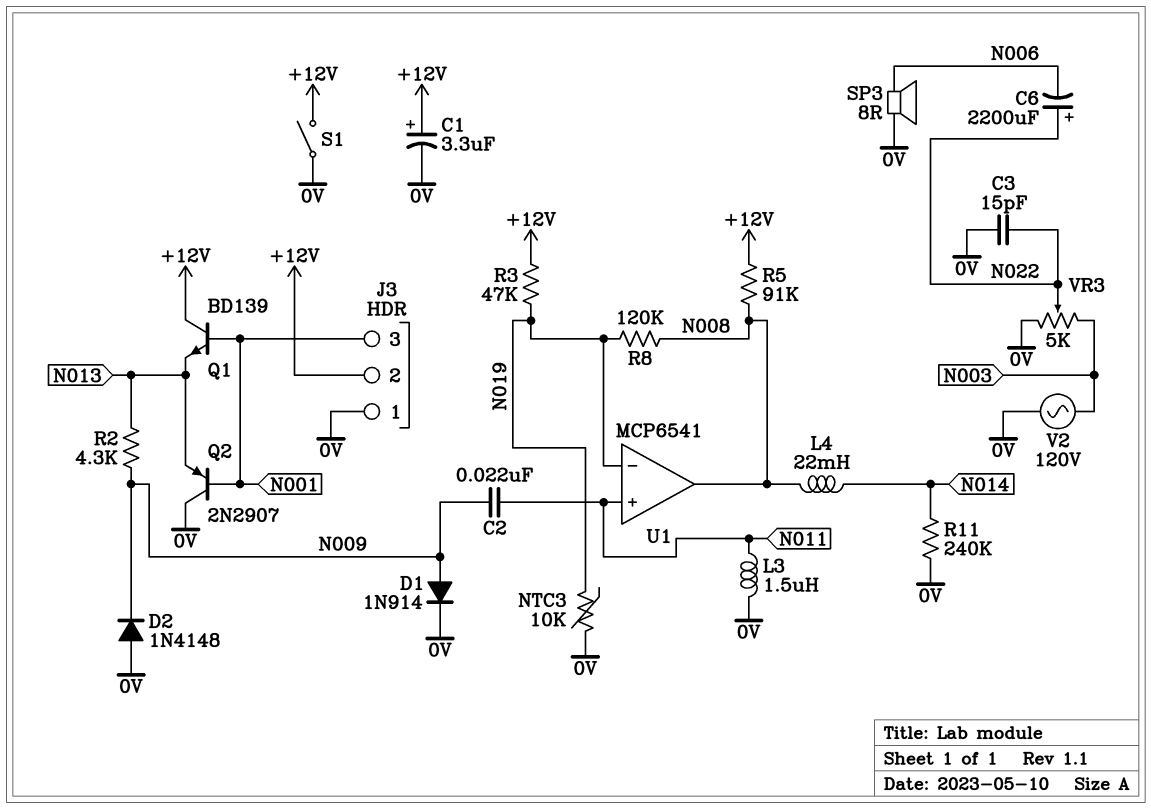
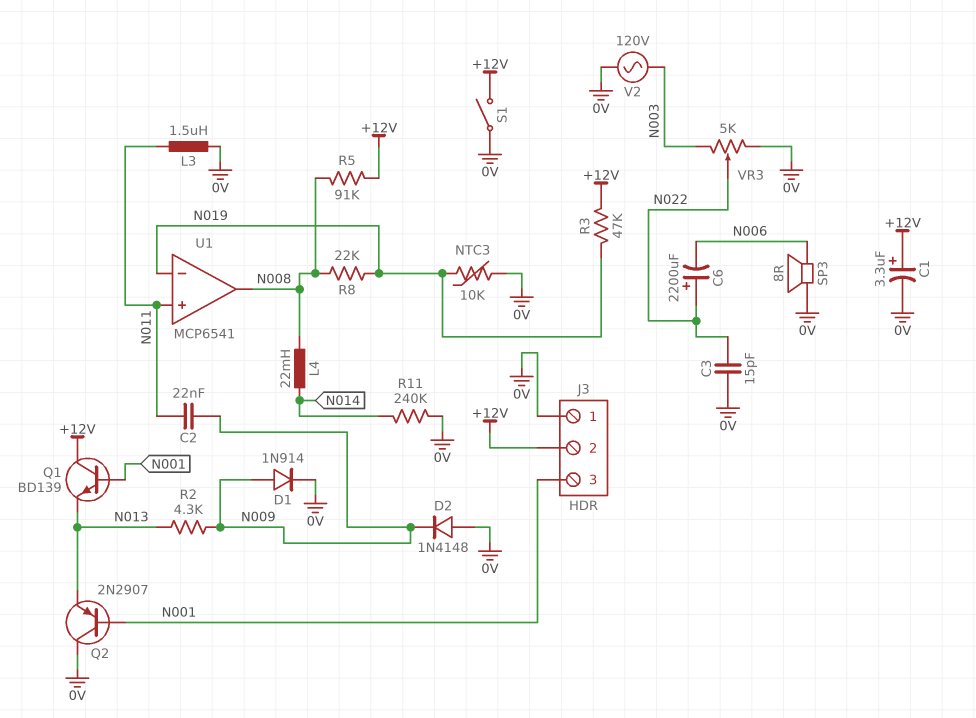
R8: 120k (N008, N019) -> 22k (N008, N019)

